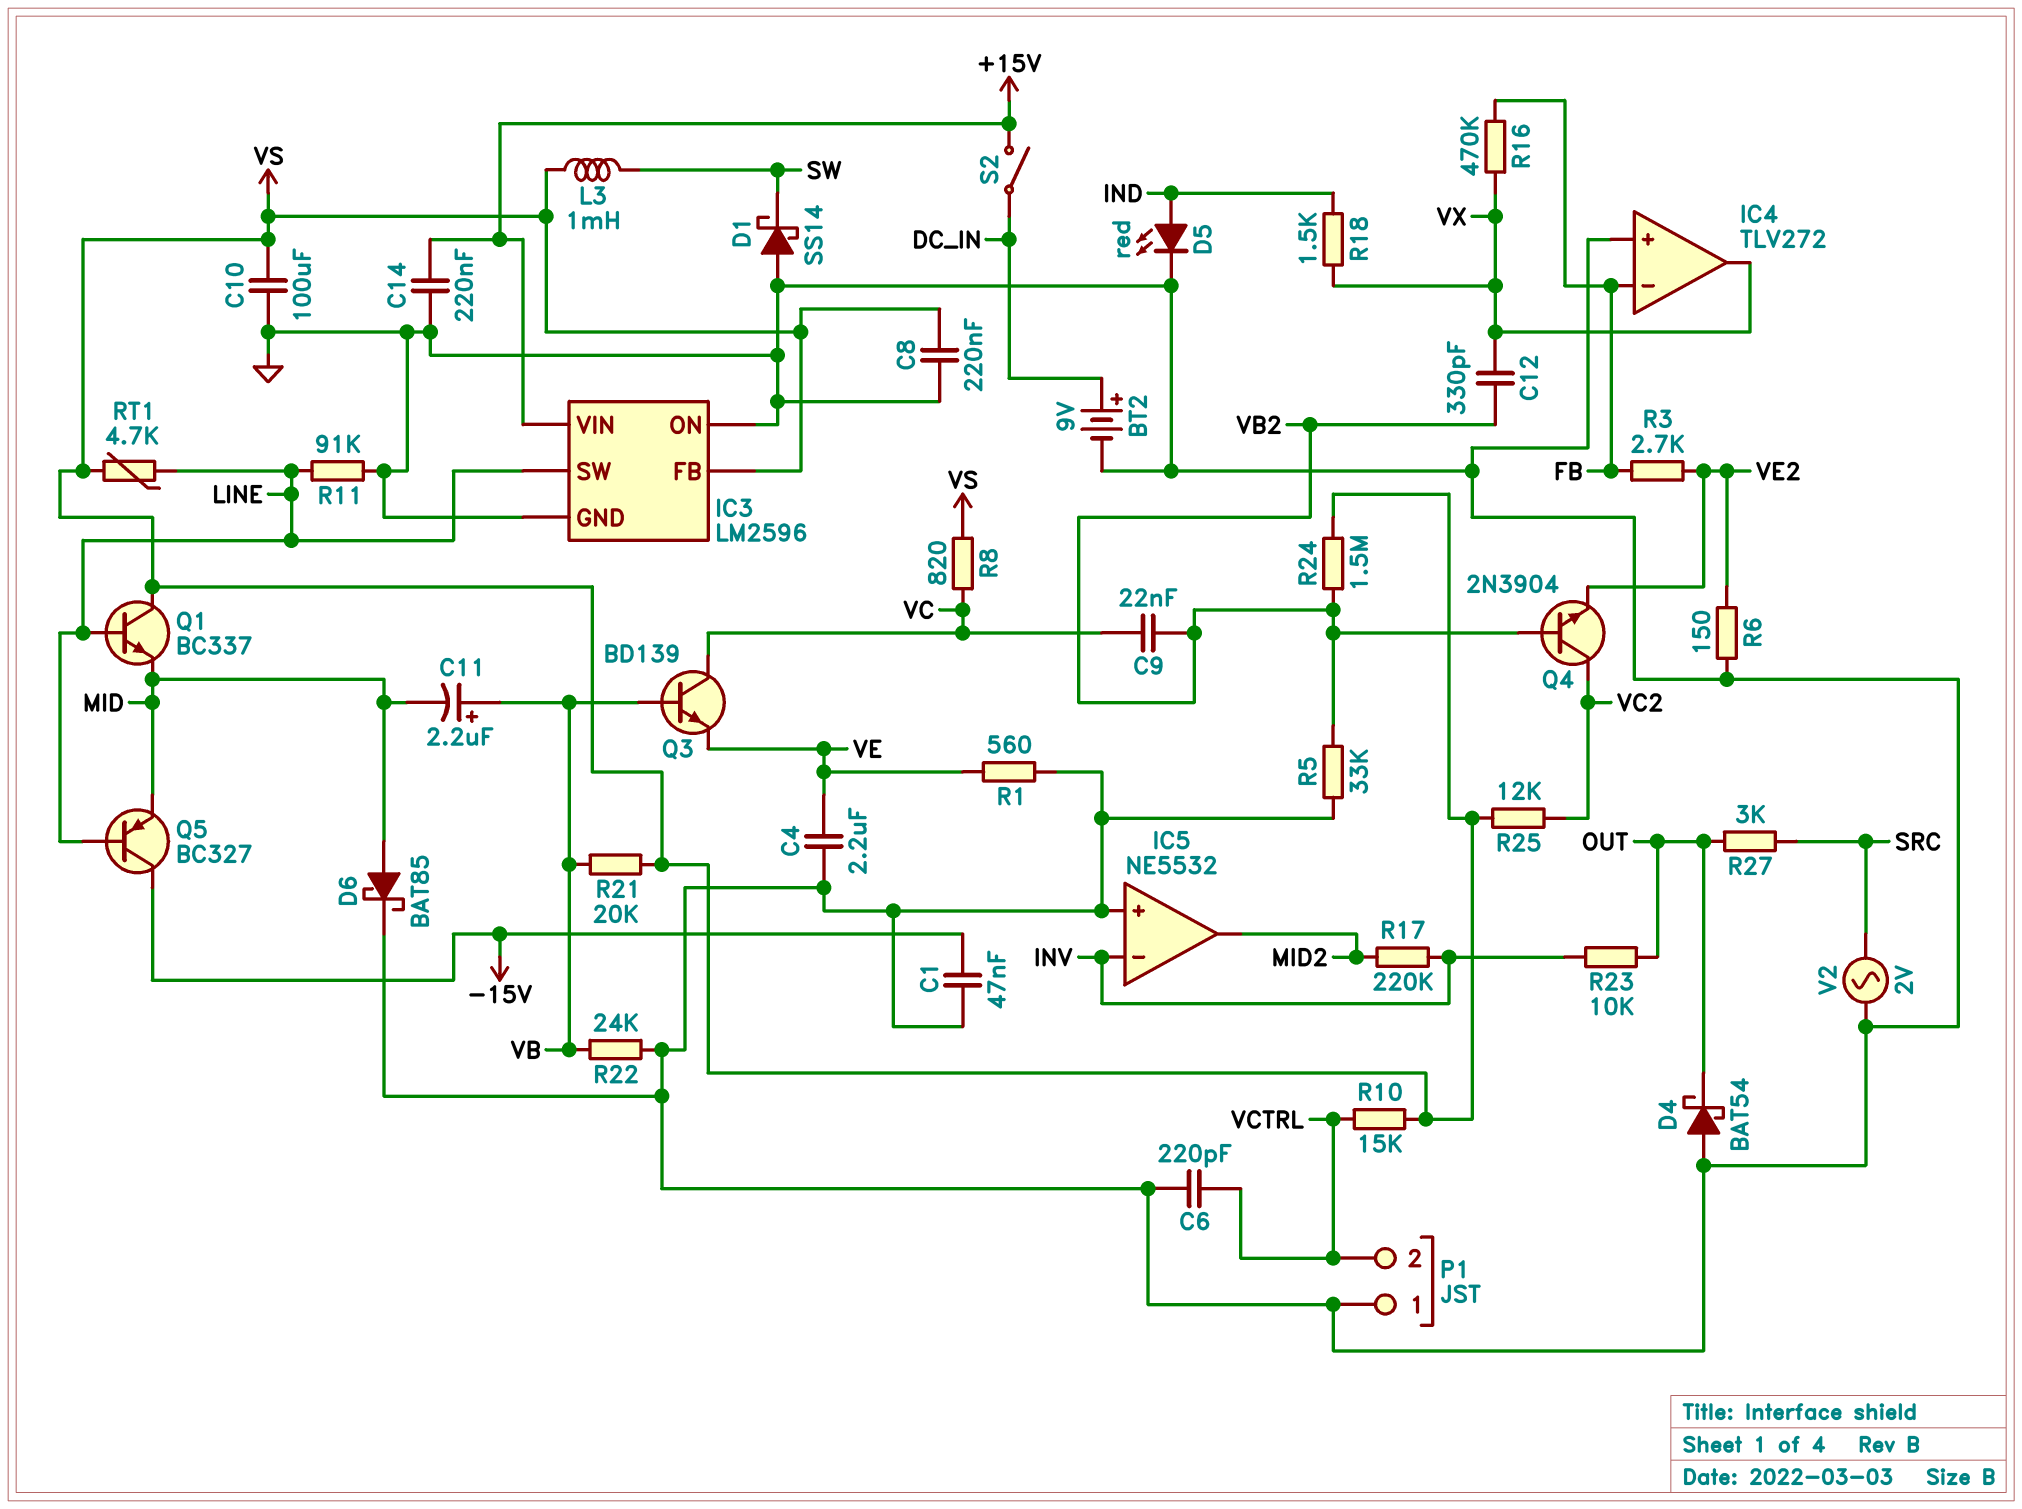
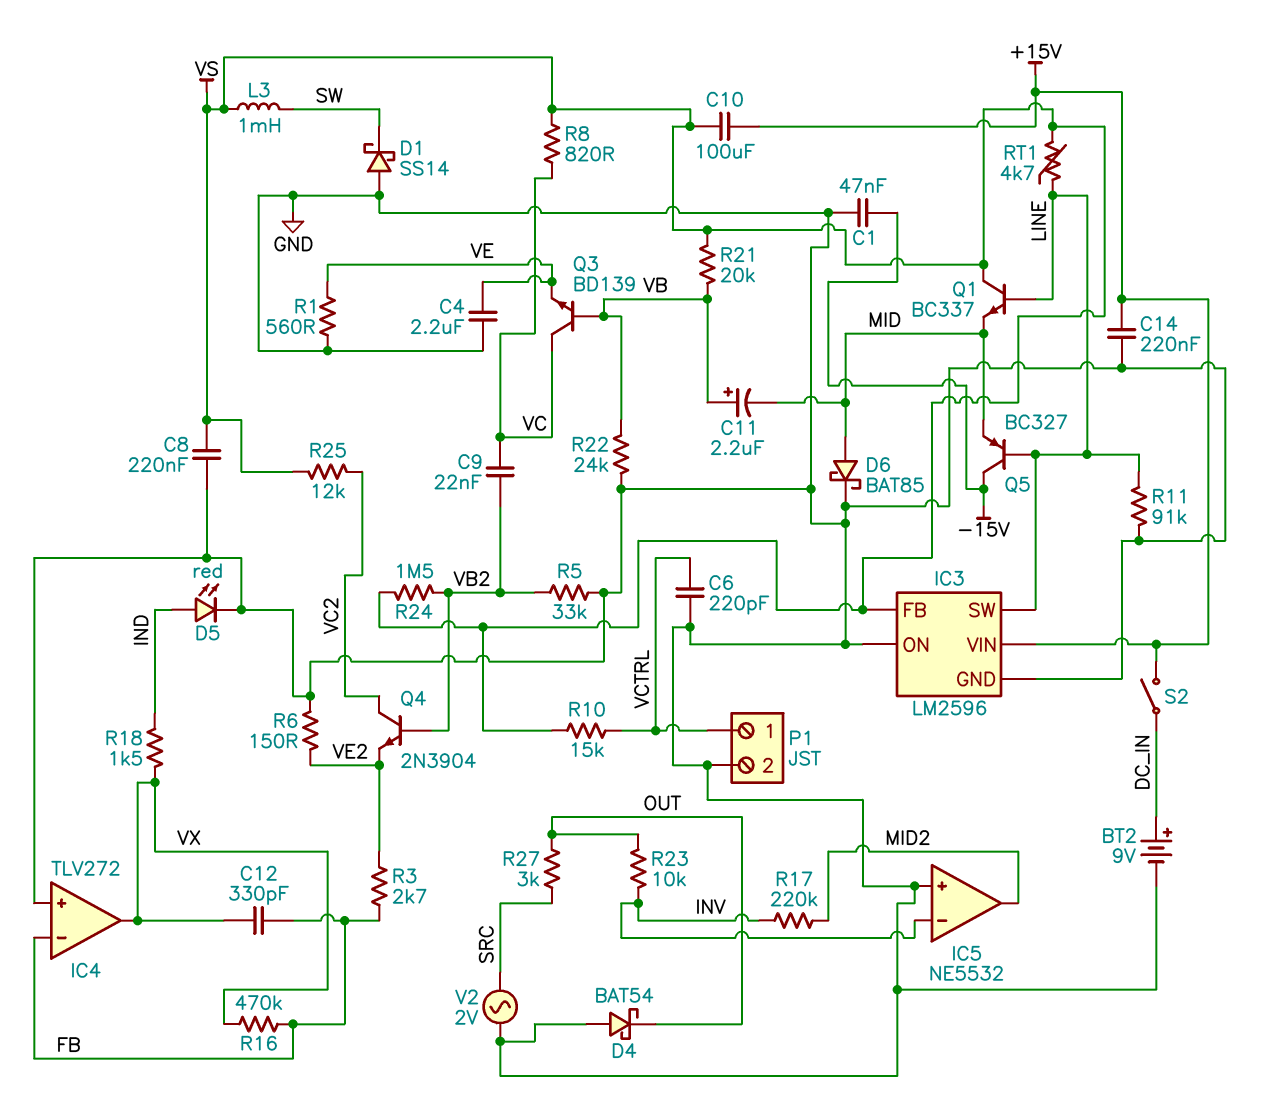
C10: 100uF (GND, VS) -> 100uF (+15V, VS)
C12: 330pF (VB2, VX) -> 330pF (FB, VX)
P1 pin 1: GND -> VCTRL
P1 pin 2: VCTRL -> GND

